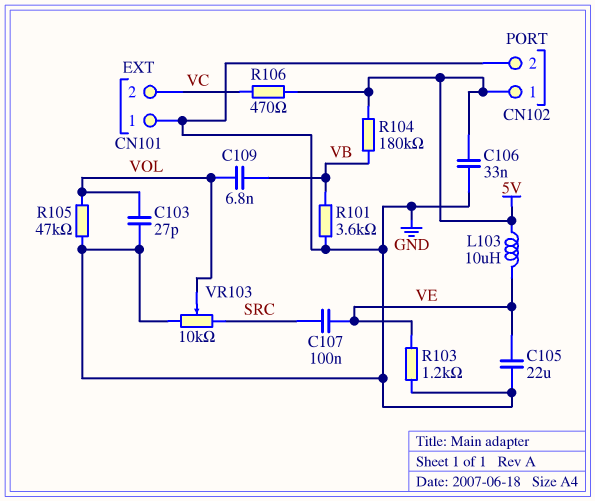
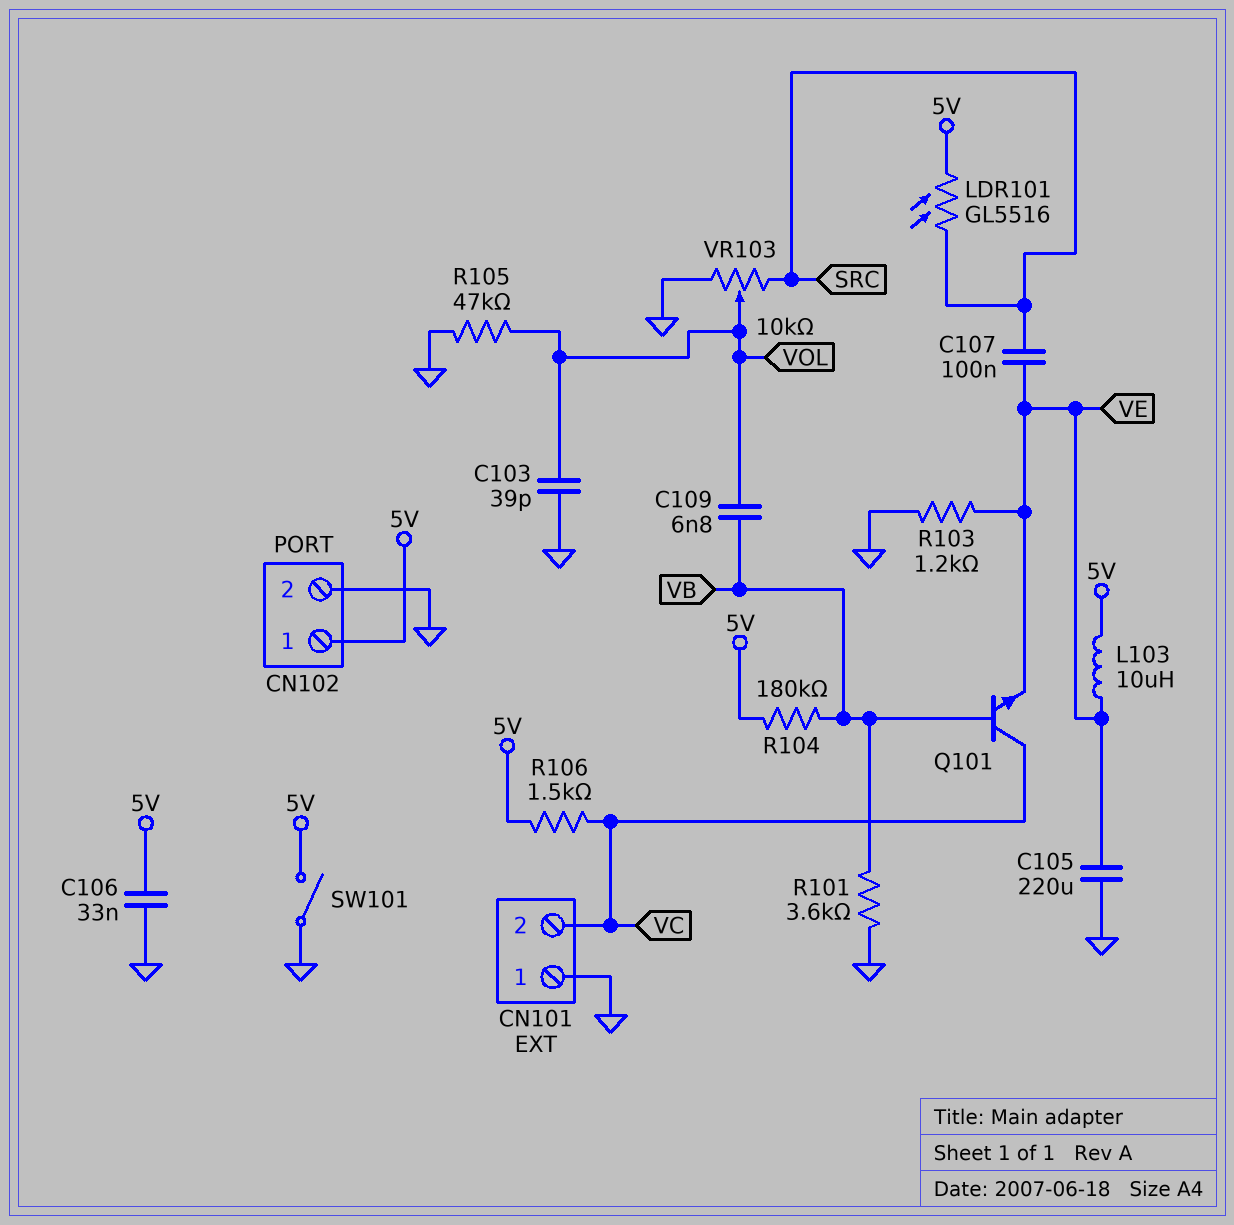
C103: 27pF (GND, VOL) -> 39pF (GND, VOL)
C105: 22uF (GND, VE) -> 220uF (GND, VE)
LDR101: none -> GL5516 (5V, SRC)
Q101: none -> NPN (B VB, C VC, E VE)
R106: 470 (5V, VC) -> 1.5k (5V, VC)
SW101: none -> switch (5V, GND)

